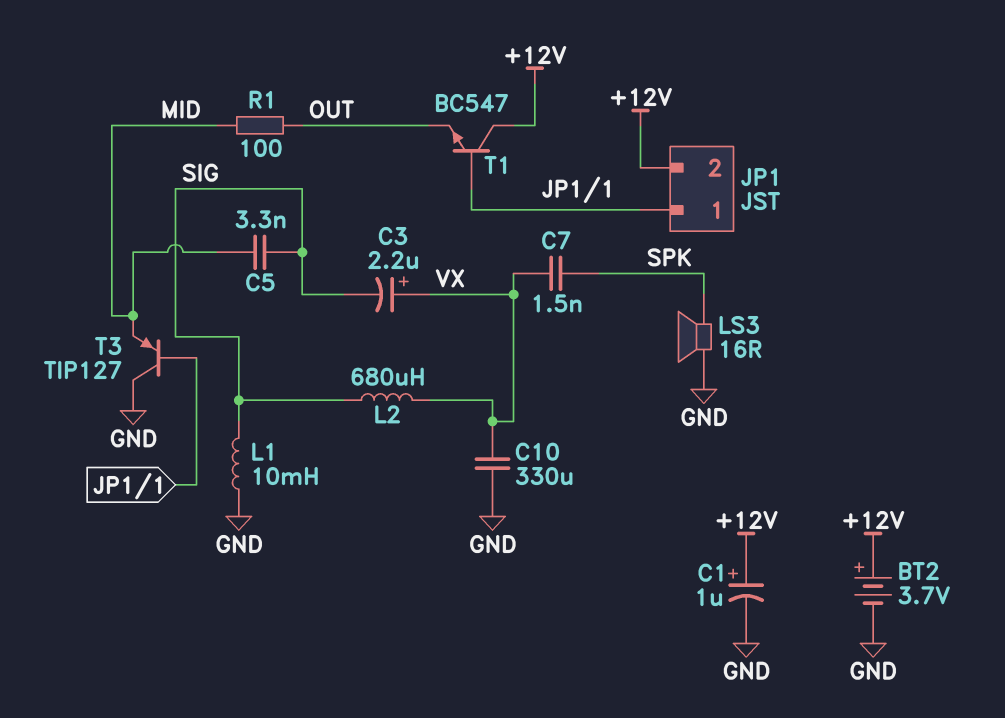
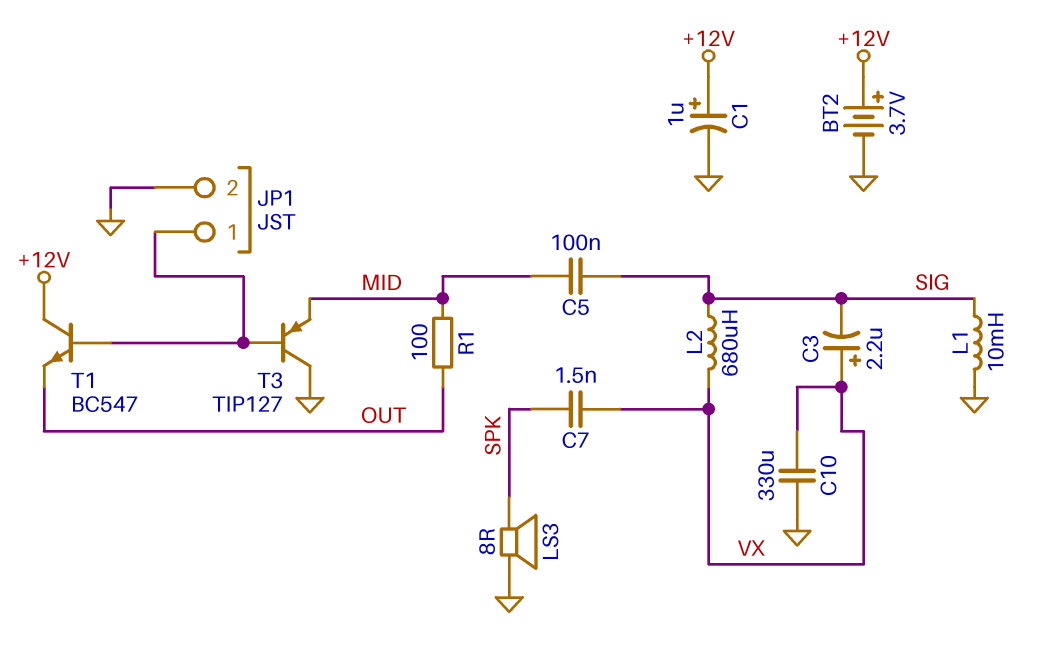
C5: 3.3nF (MID, SIG) -> 100nF (MID, SIG)
JP1 pin 2: +12V -> GND
LS3: speaker 16R (GND, SPK) -> speaker 8R (GND, SPK)

